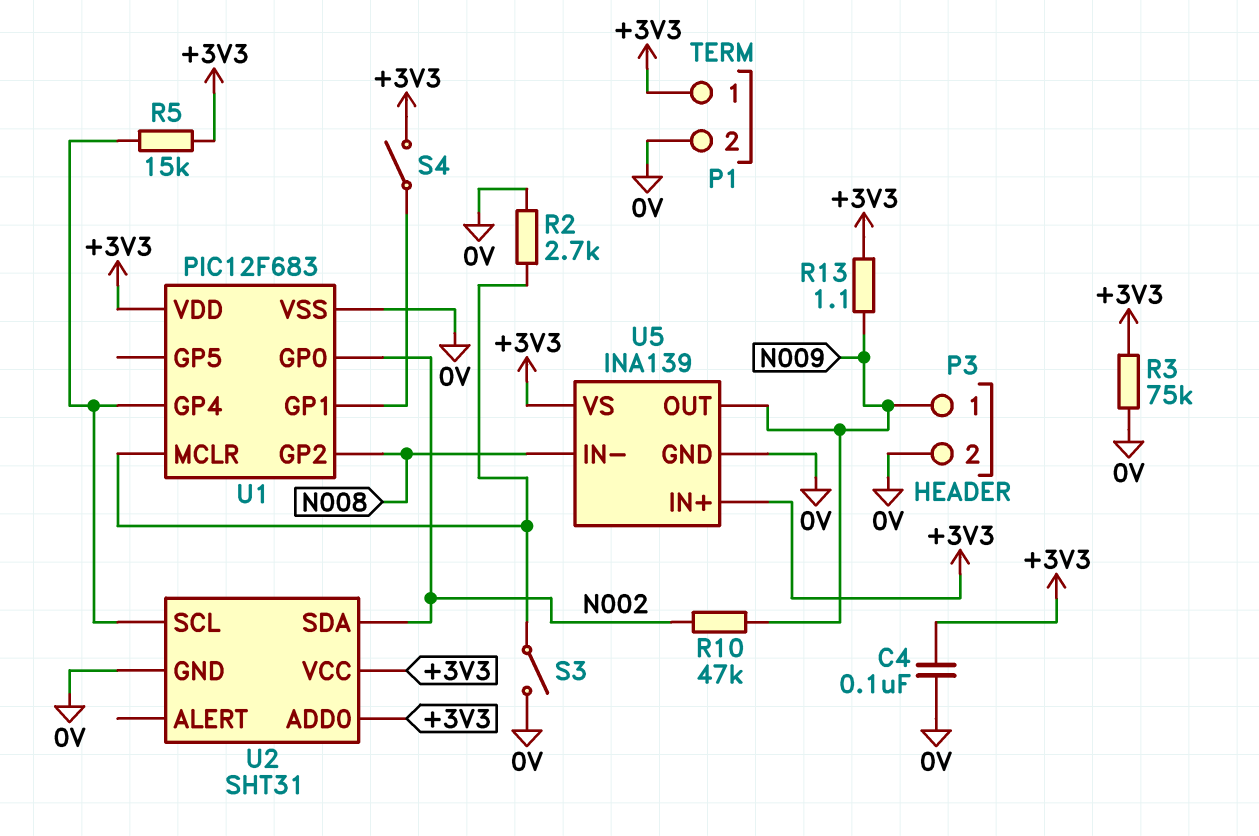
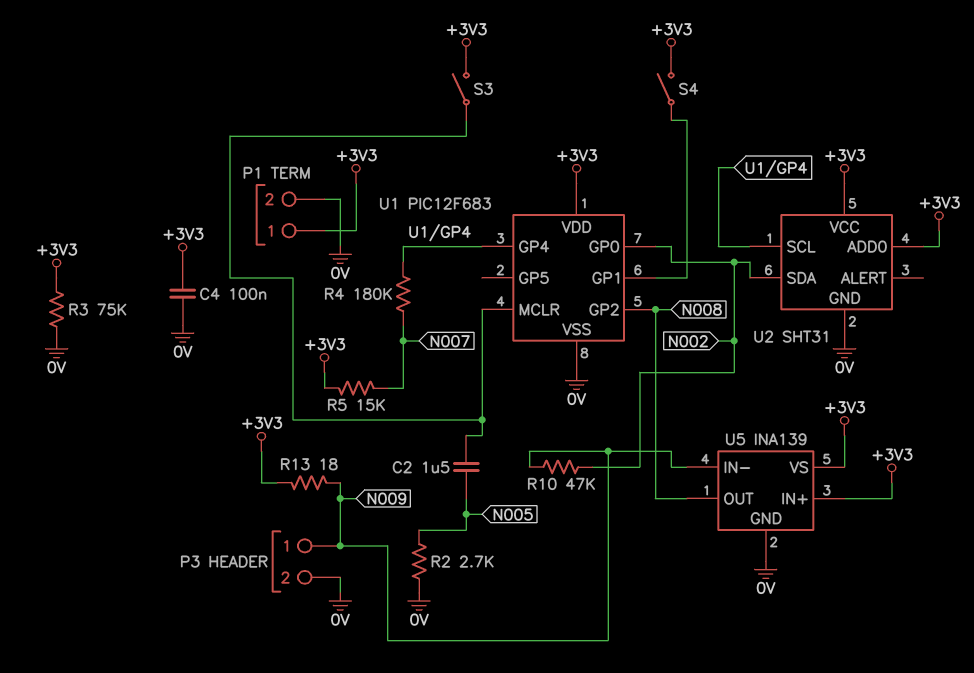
C2: none -> 1.5uF (N005, U1/MCLR)
R2: 2.7k (0V, U1/MCLR) -> 2.7k (0V, N005)
R4: none -> 180k (N007, U1/GP4)
R5: 15k (+3V3, U1/GP4) -> 15k (+3V3, N007)
R13: 1.1 (+3V3, N009) -> 18 (+3V3, N009)
S3: switch (0V, U1/MCLR) -> switch (+3V3, U1/MCLR)
U5 pin IN-: N008 -> N009
U5 pin OUT: N009 -> N008

